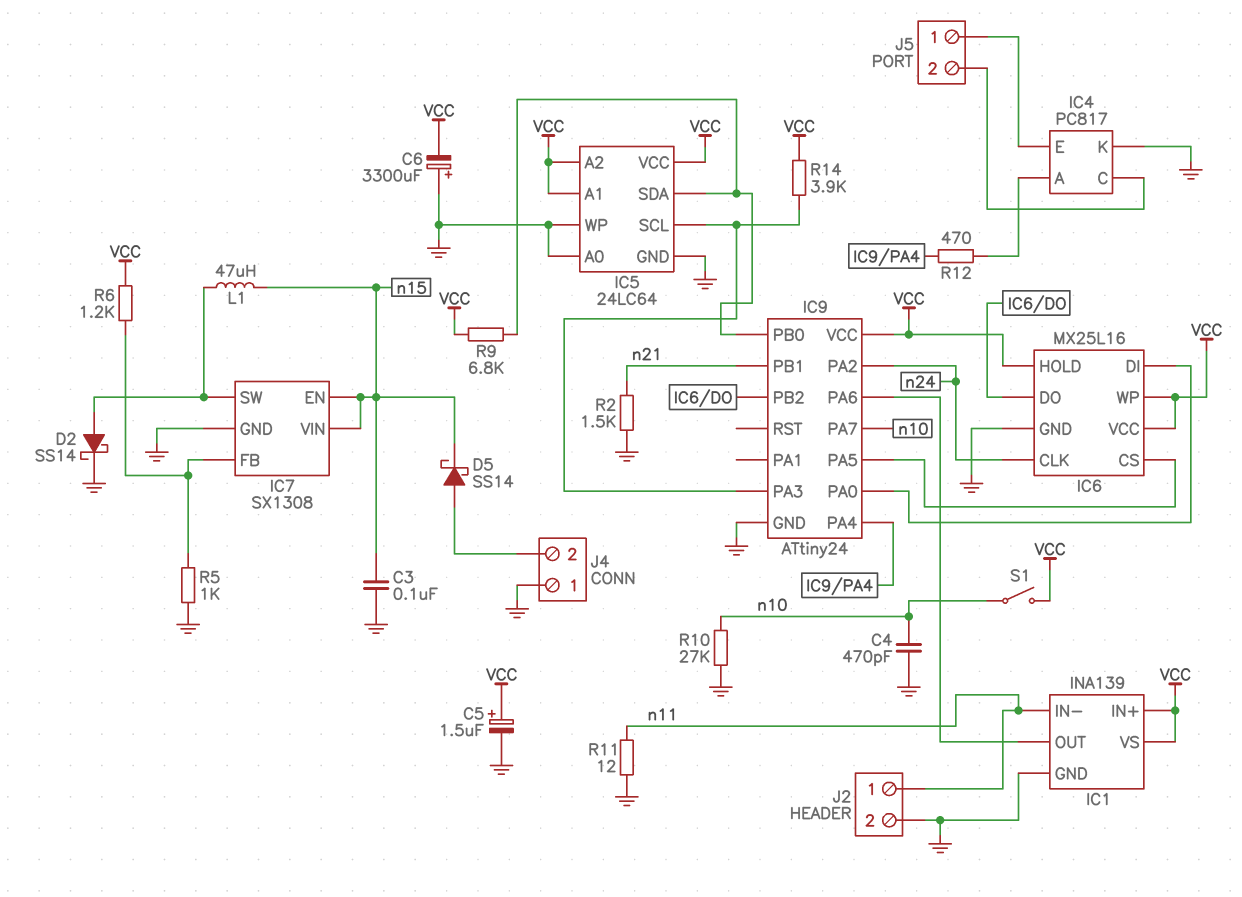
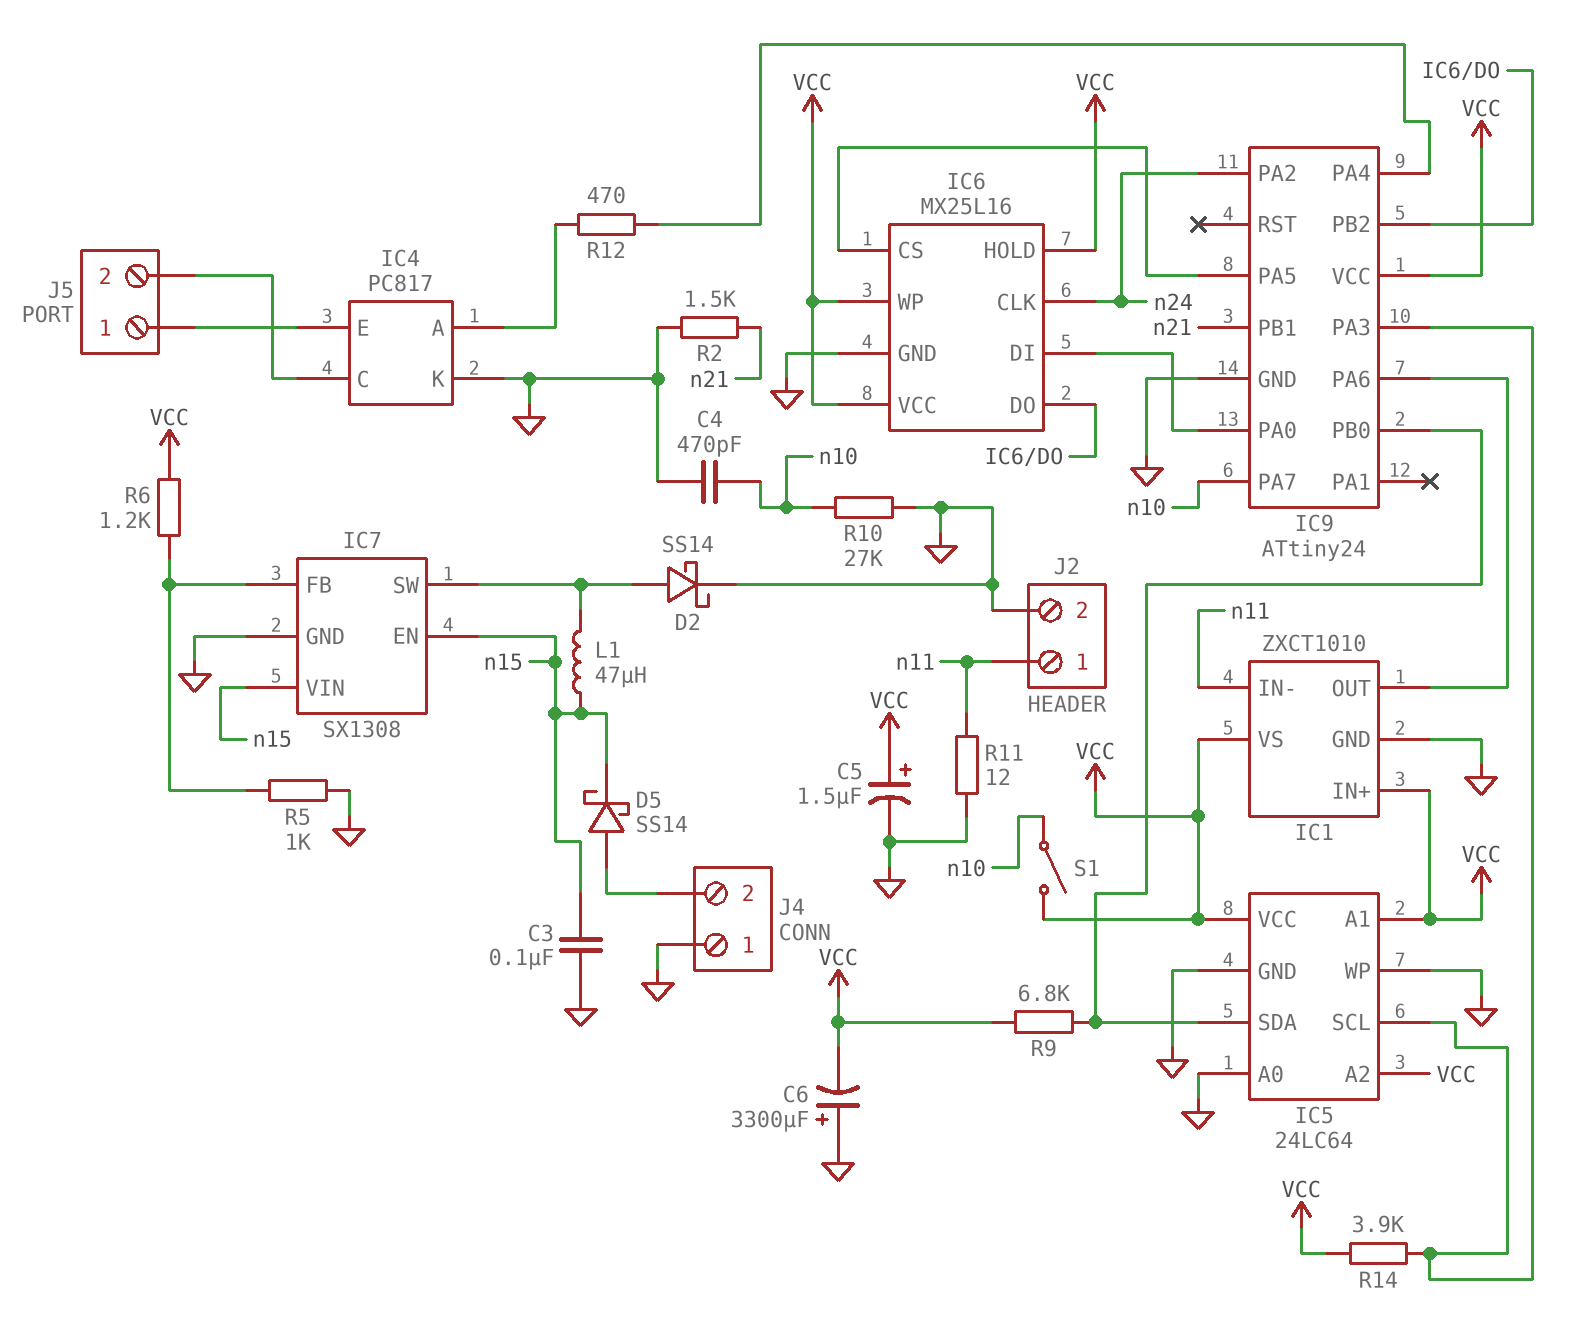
IC1: INA139 -> ZXCT1010

